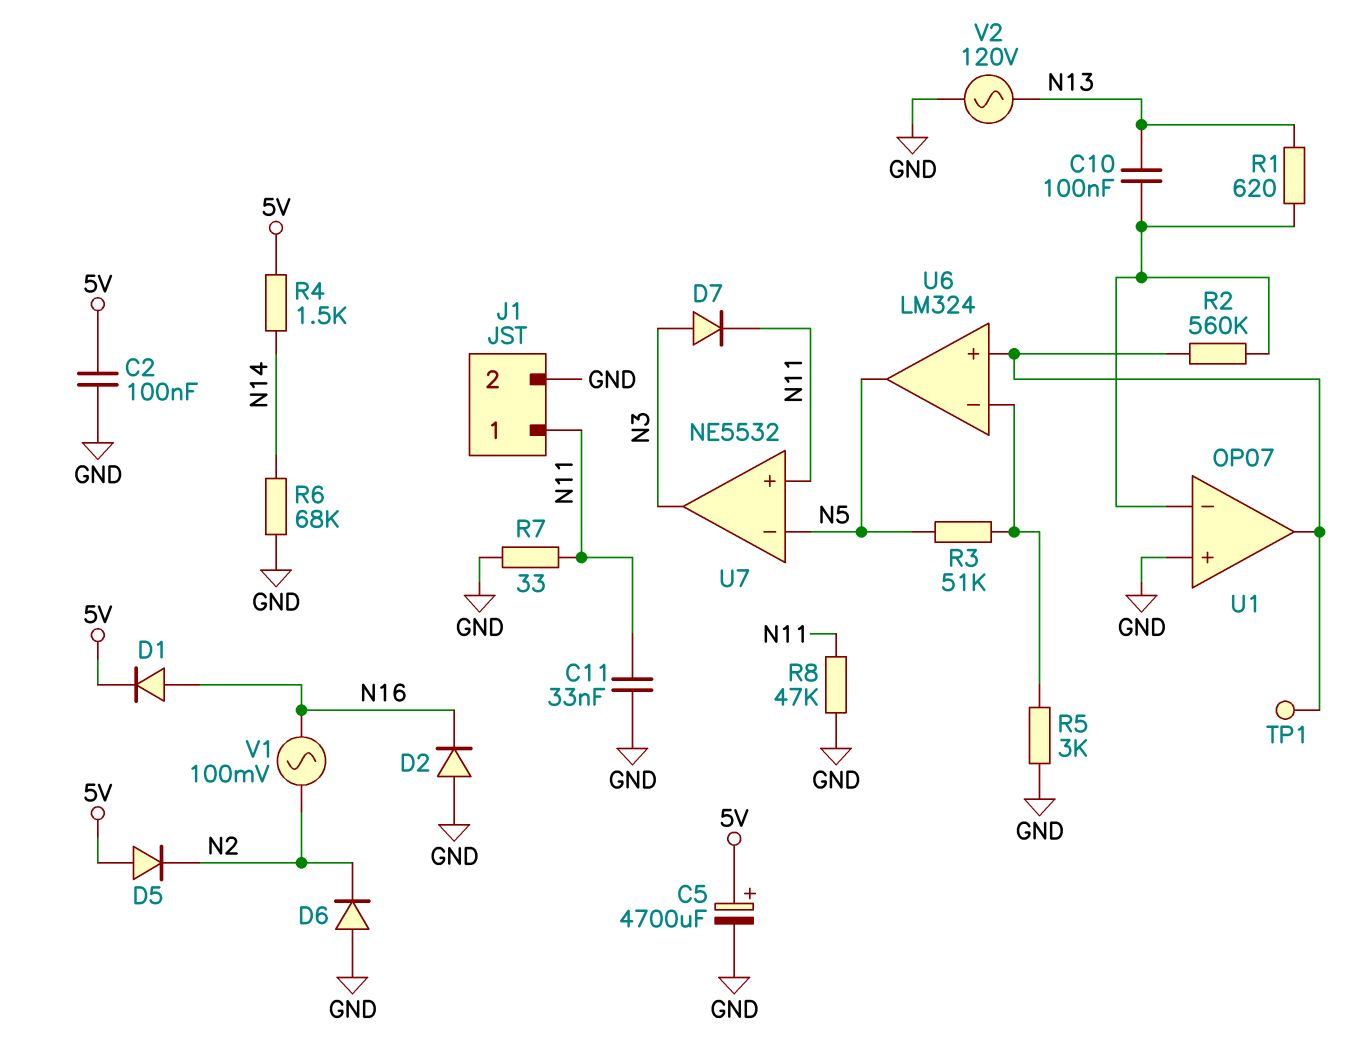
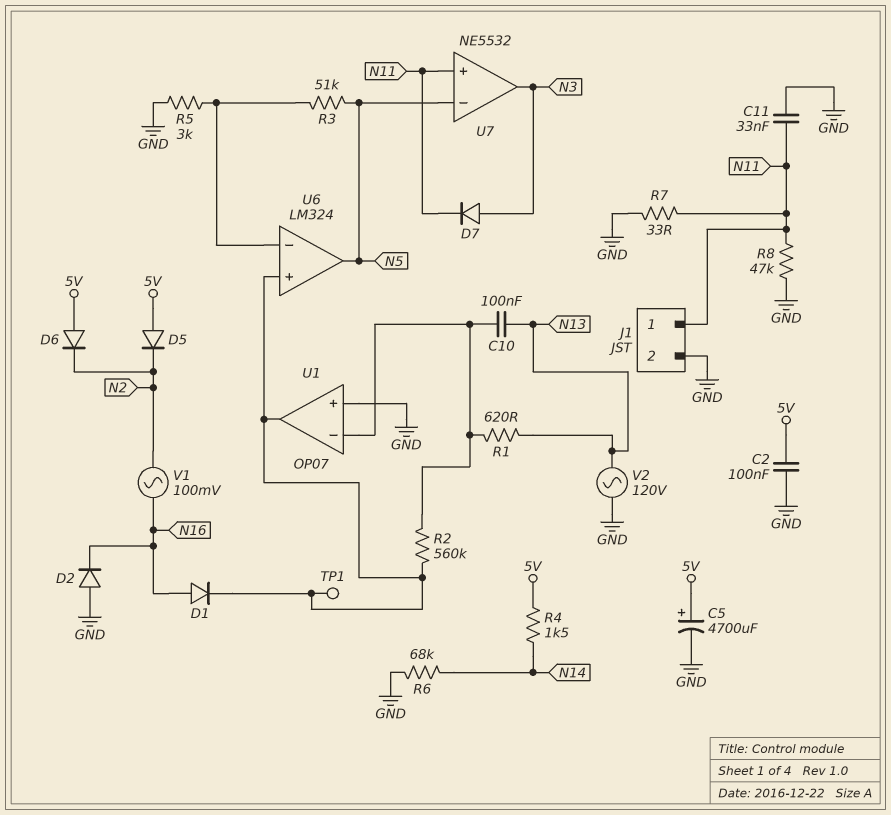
D1: diode (A N16, K 5V) -> diode (A N16, K U1/out)
D6: diode (A GND, K N2) -> diode (A 5V, K N2)

